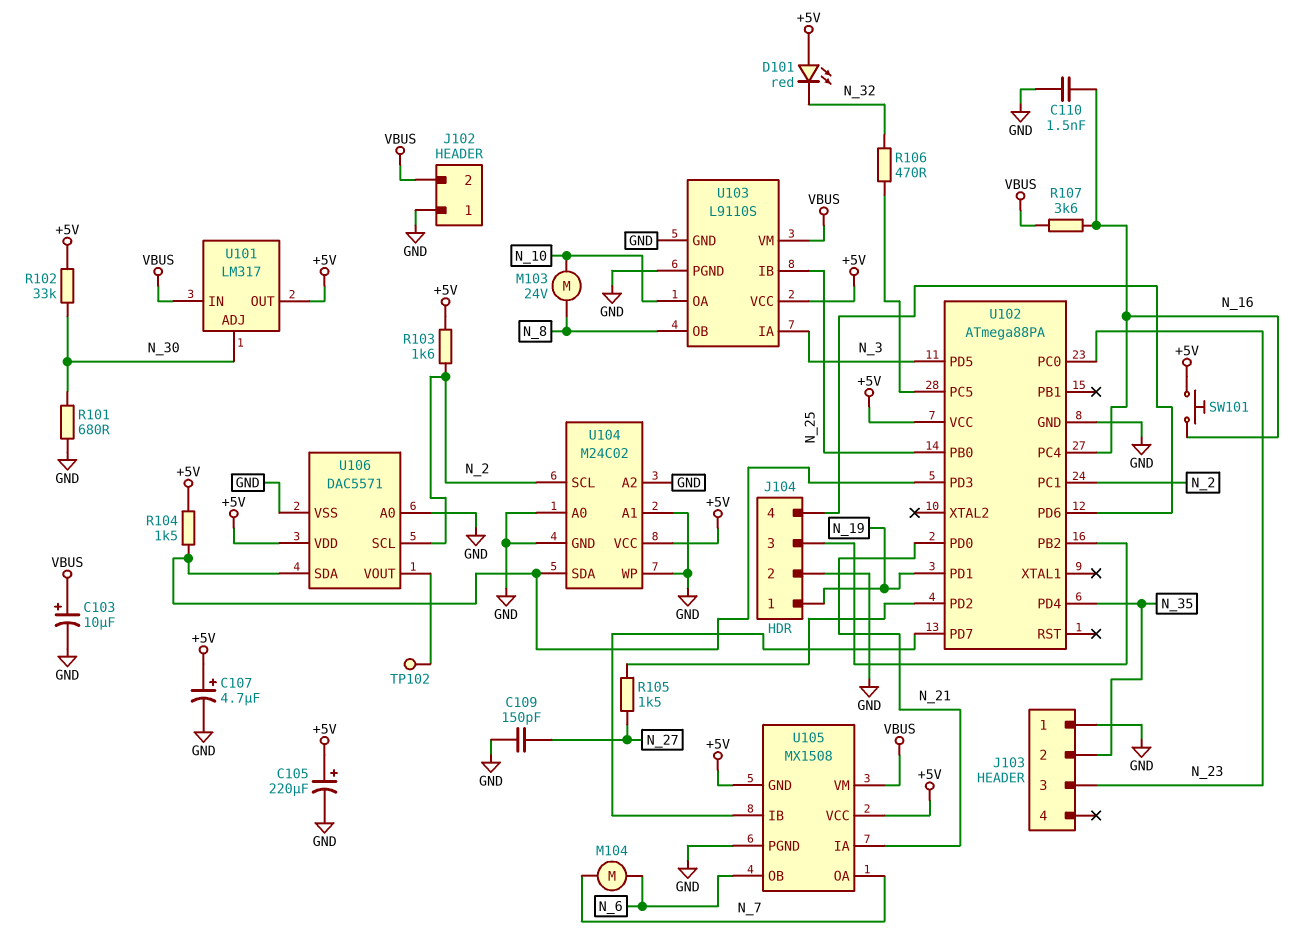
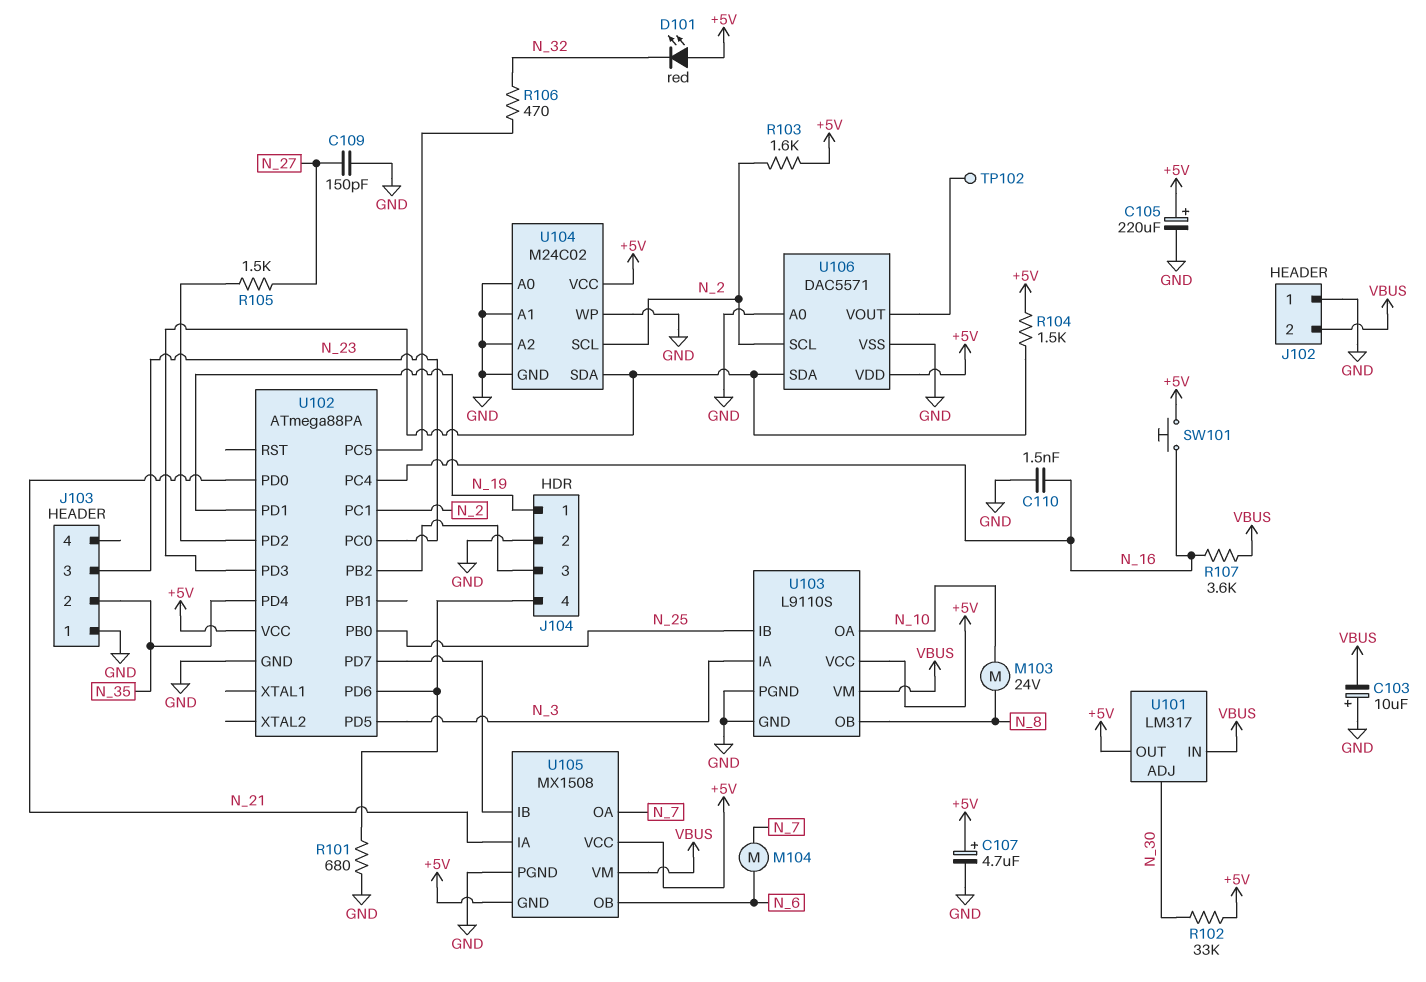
C103: 10uF (plus VBUS, minus GND) -> 10uF (plus GND, minus VBUS)
R101: 680 (GND, N_30) -> 680 (GND, J104/4)

